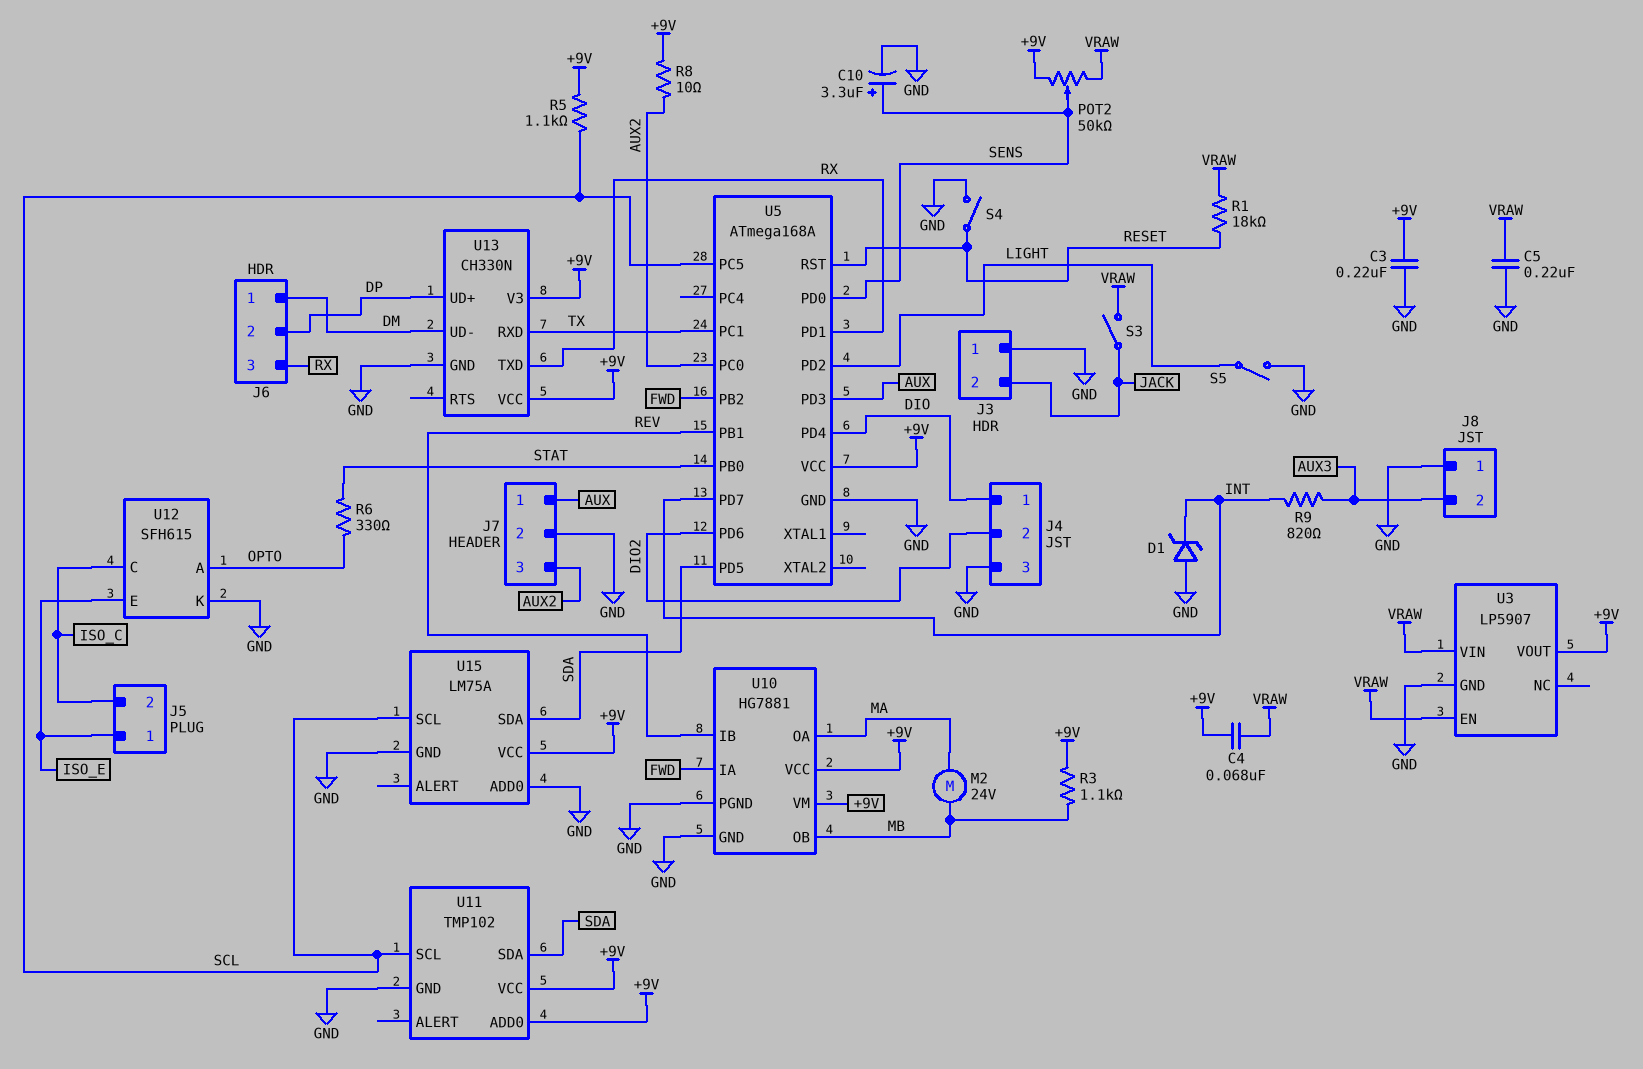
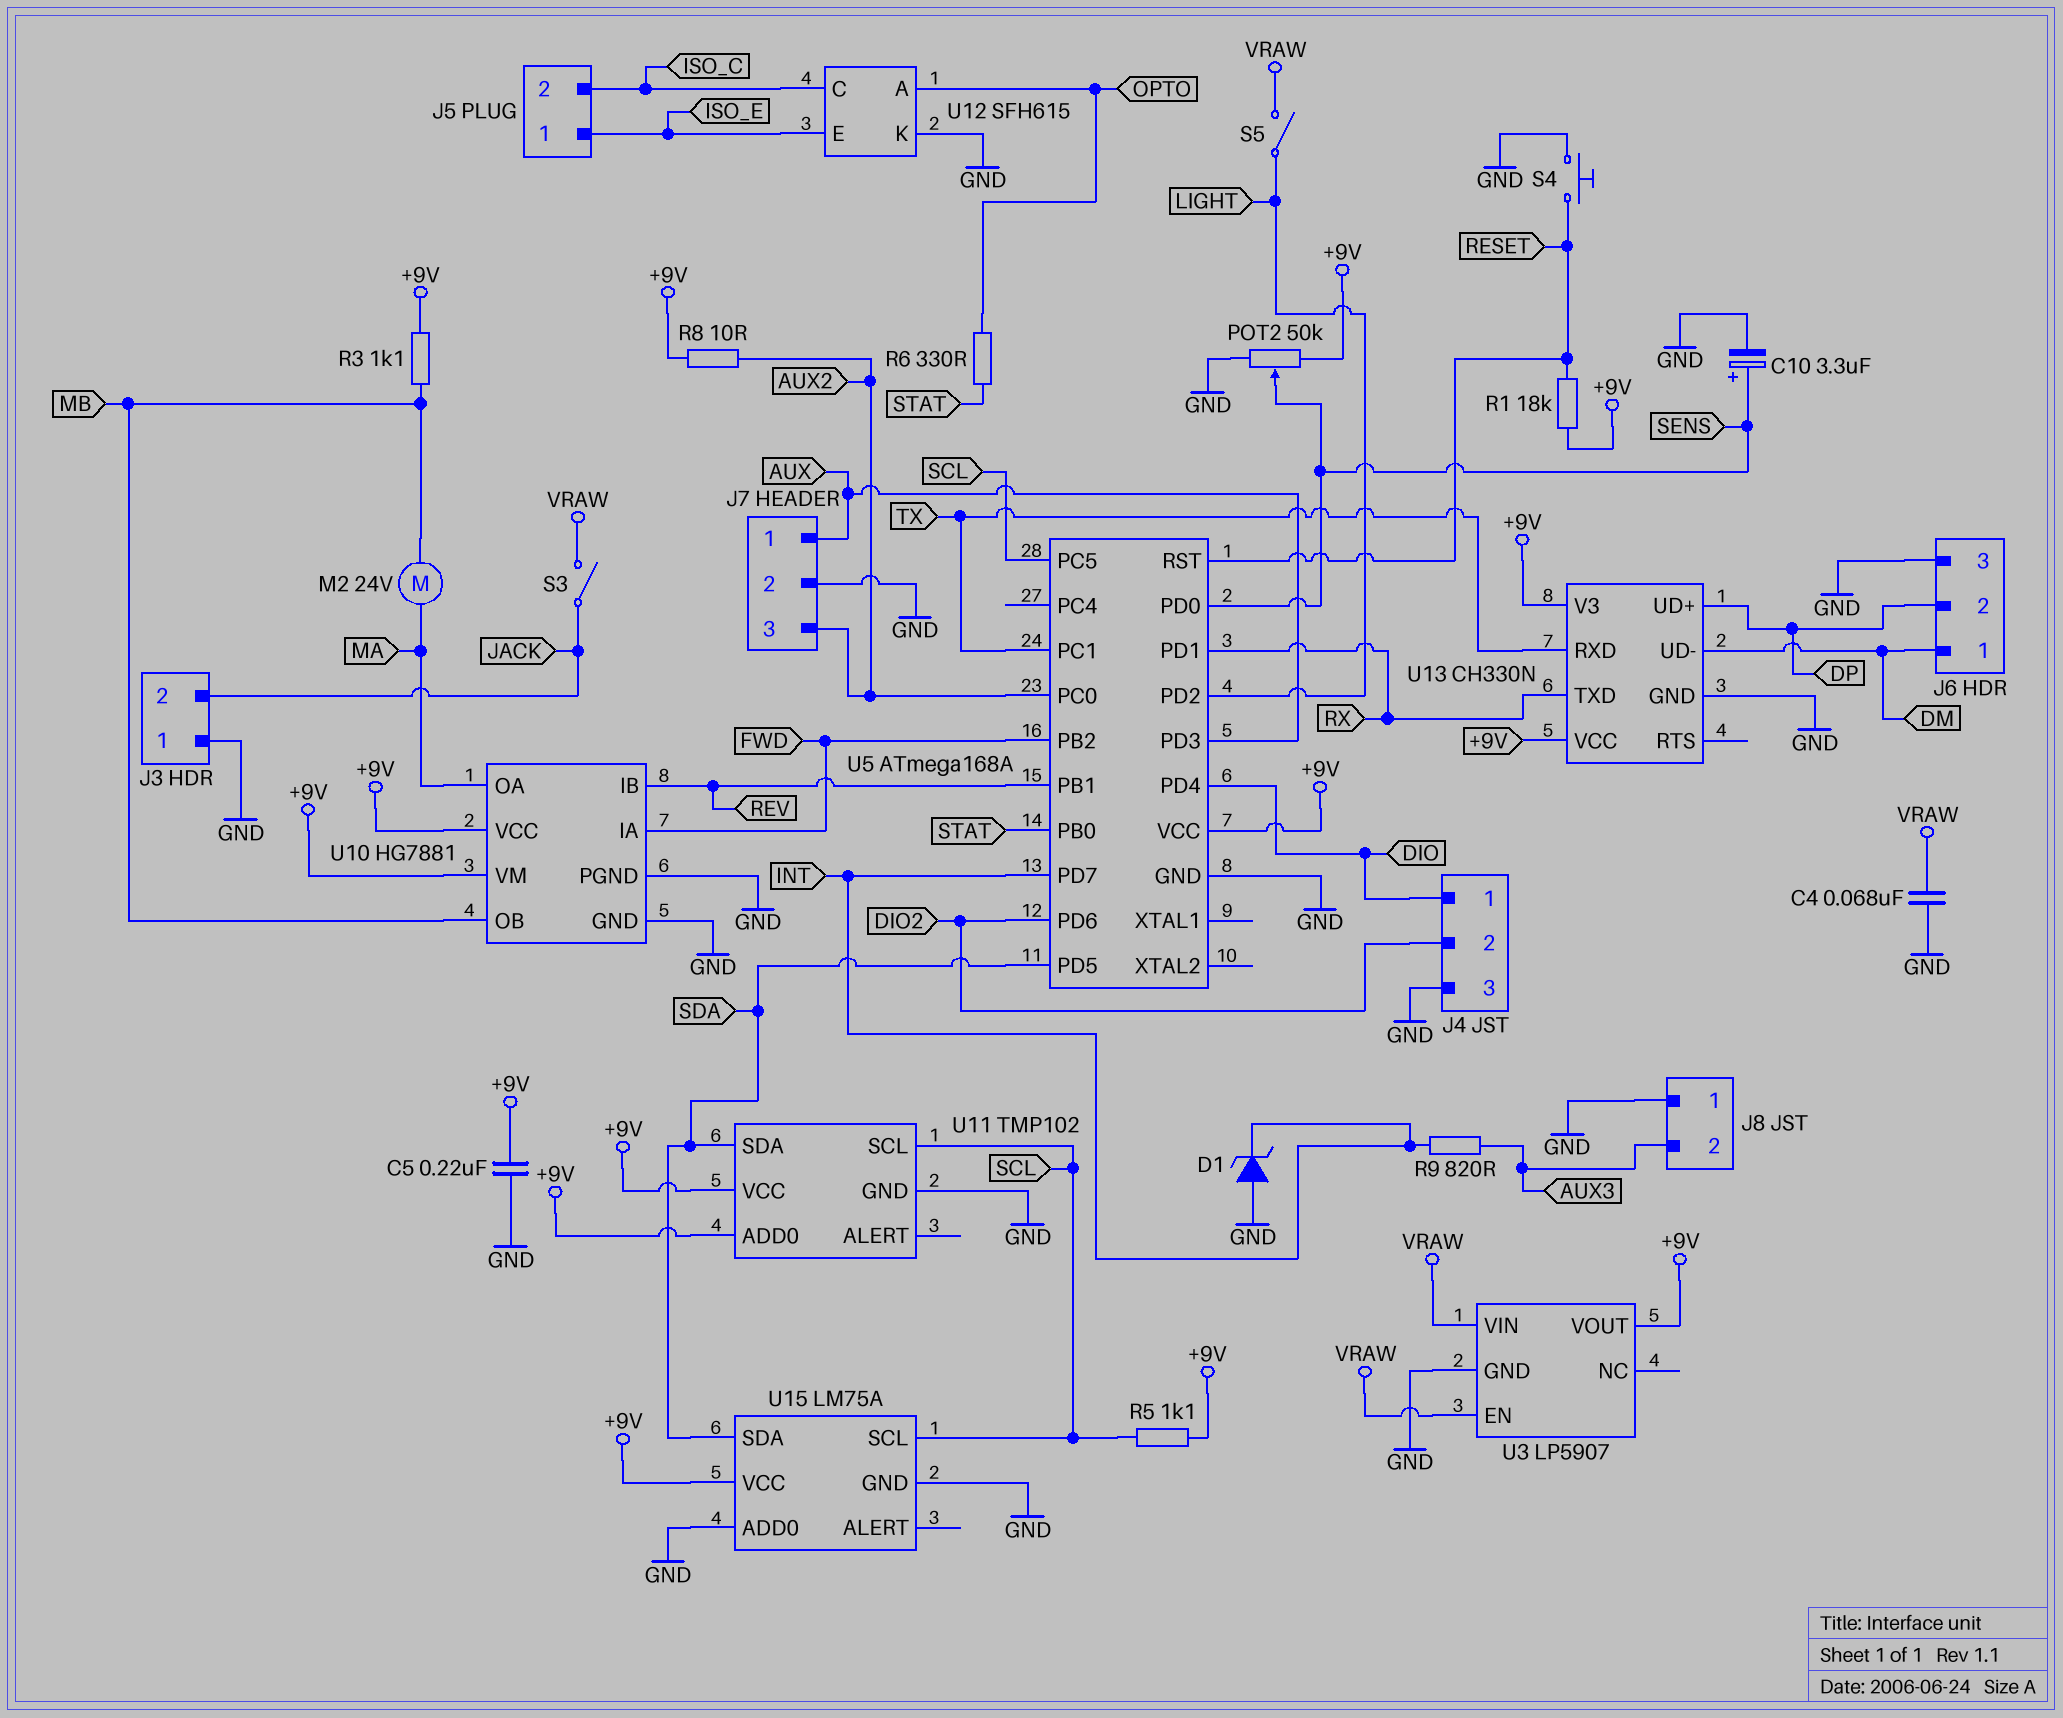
C3: 220nF (+9V, GND) -> none
C4: 68nF (+9V, VRAW) -> 68nF (GND, VRAW)
C5: 220nF (GND, VRAW) -> 220nF (+9V, GND)
J6 pin 3: RX -> GND
POT2: 50k (+9V, VRAW, wiper SENS) -> 50k (+9V, GND, wiper SENS)
R1: 18k (RESET, VRAW) -> 18k (+9V, RESET)
S4: switch (GND, RESET) -> button (GND, RESET)
S5: switch (GND, LIGHT) -> switch (LIGHT, VRAW)

